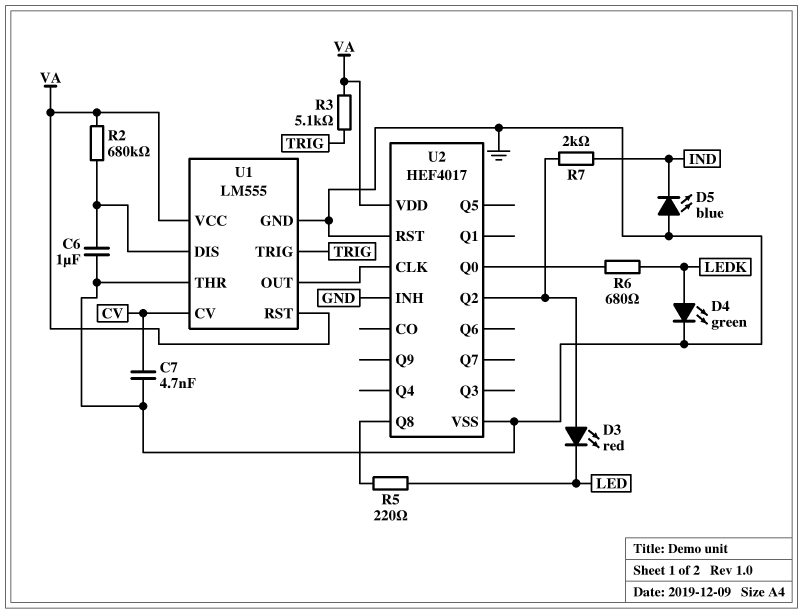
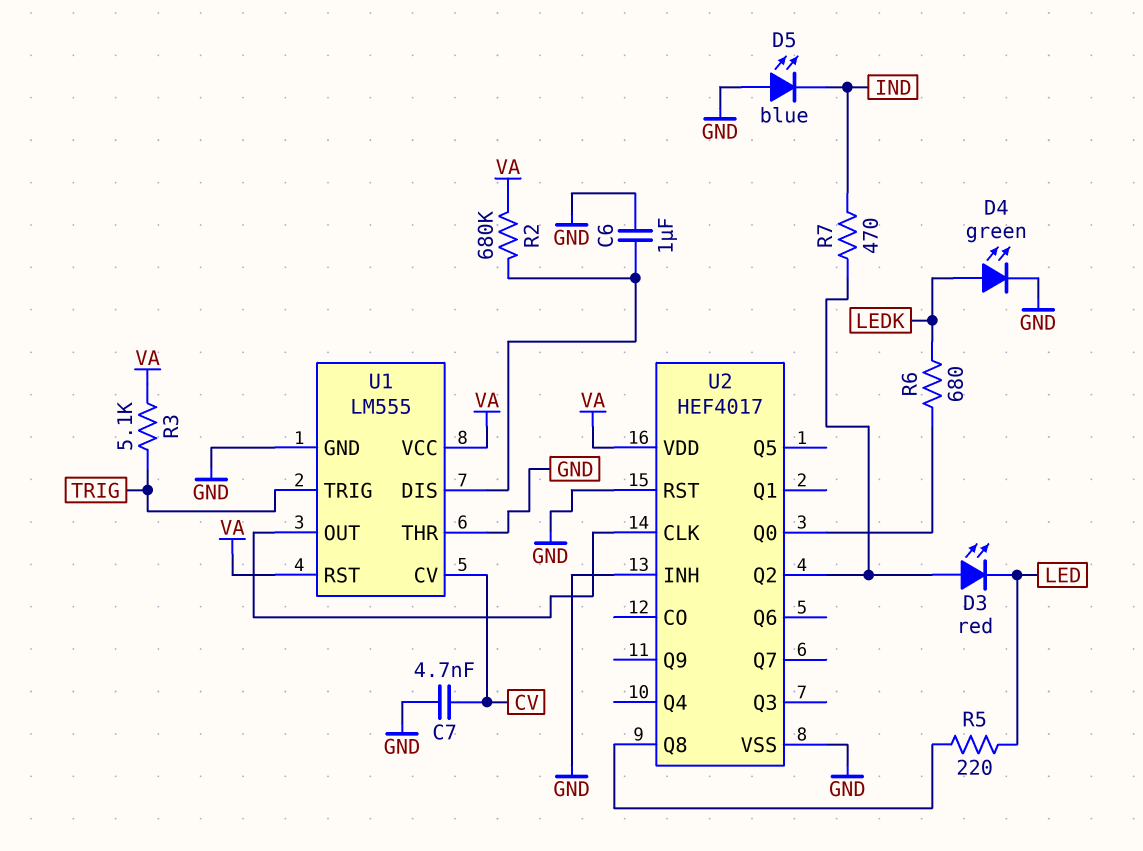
R7: 2k (IND, U2/Q2) -> 470 (IND, U2/Q2)

